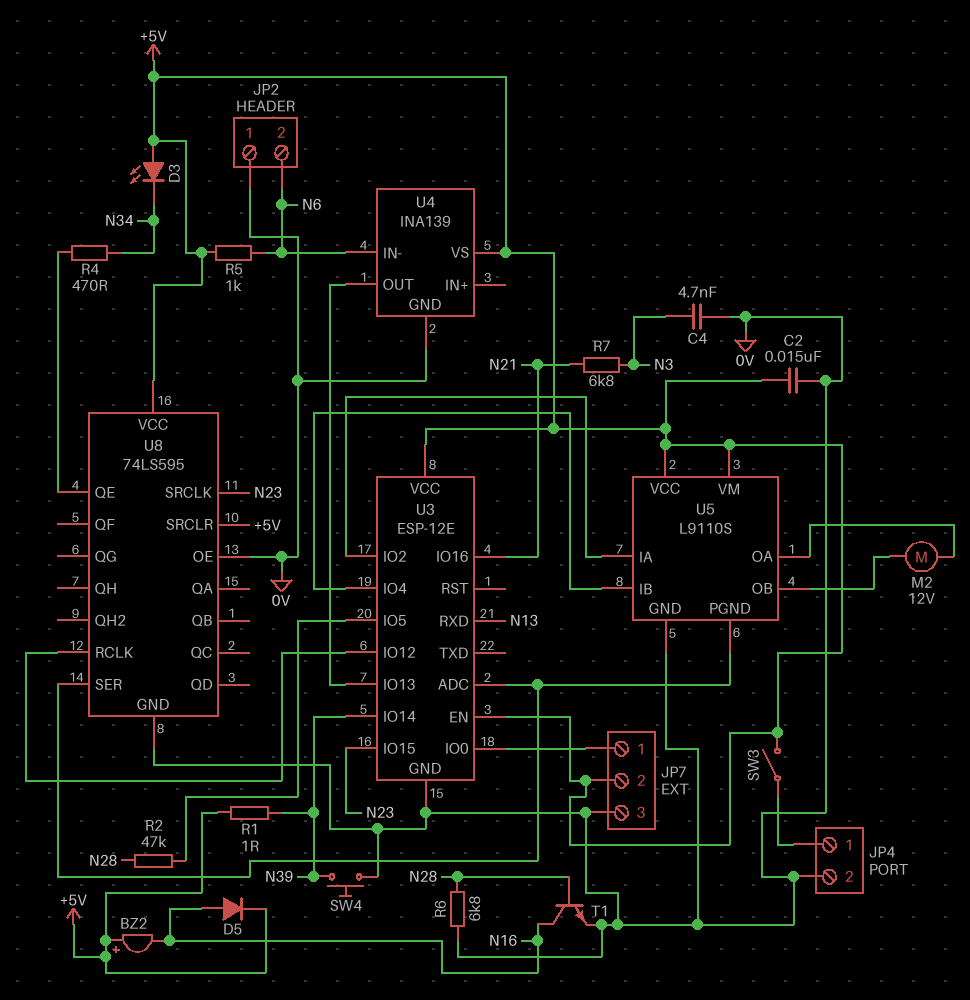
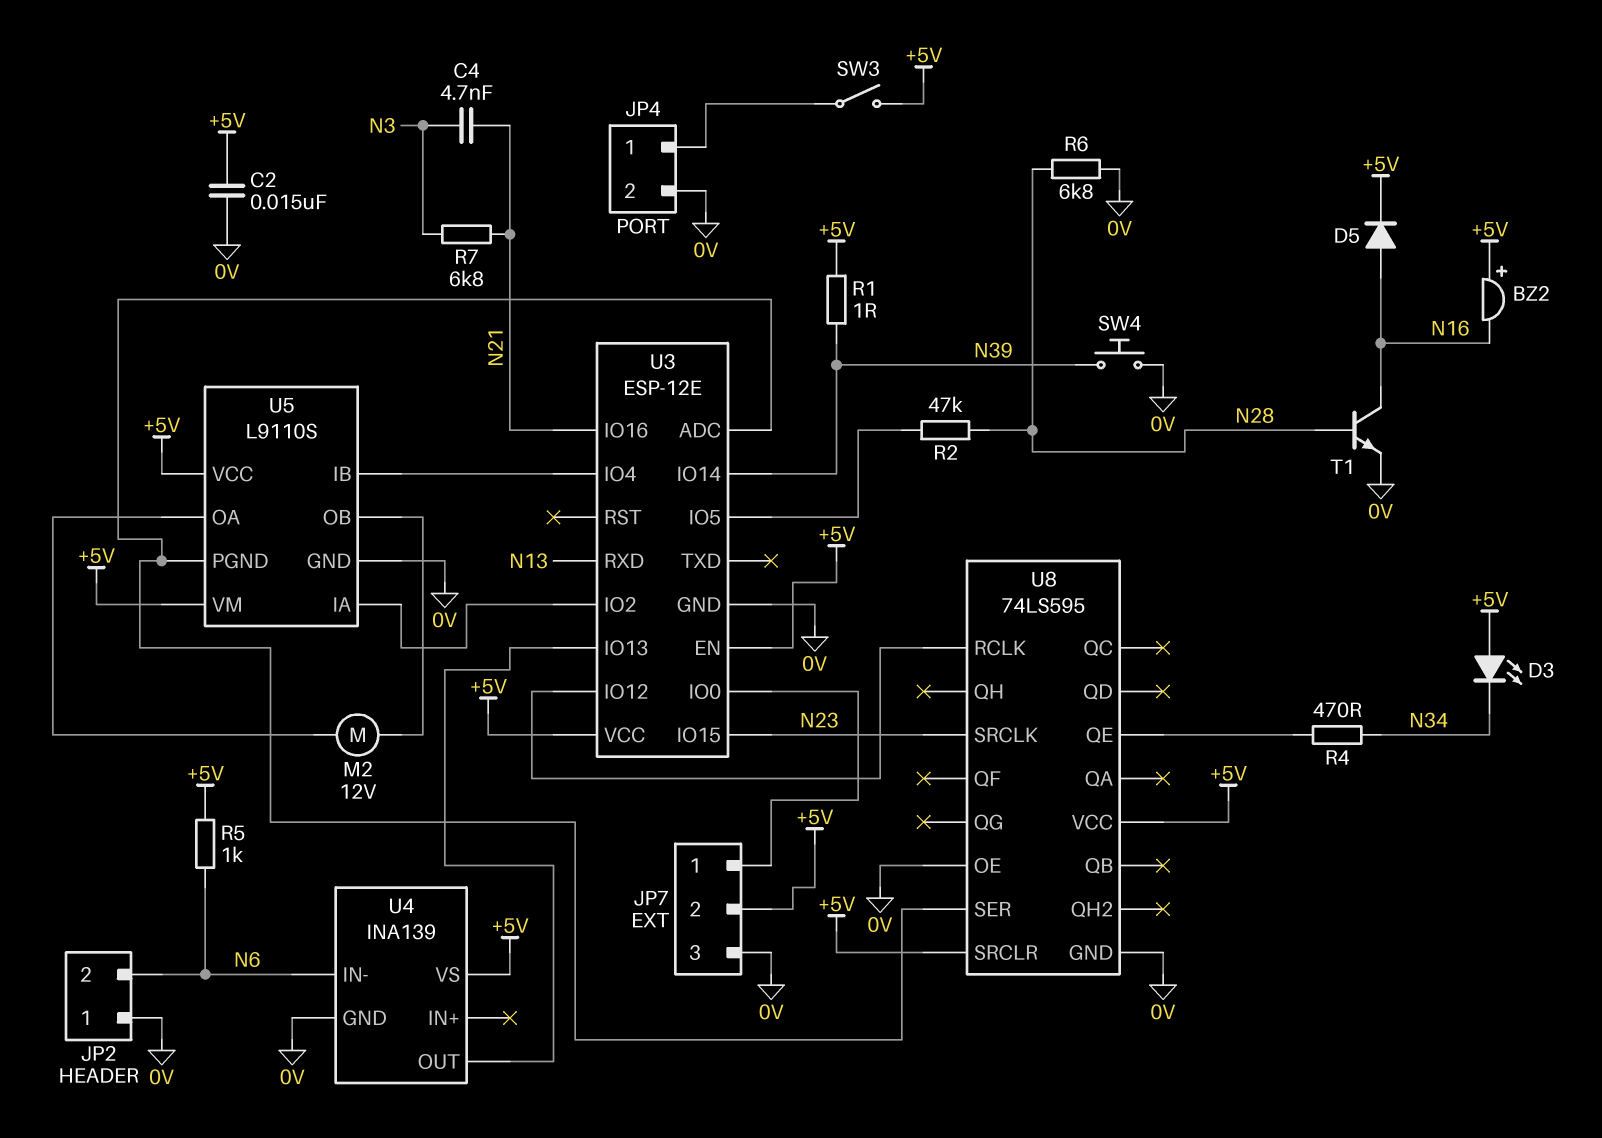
C4: 4.7nF (0V, N3) -> 4.7nF (N3, N21)

